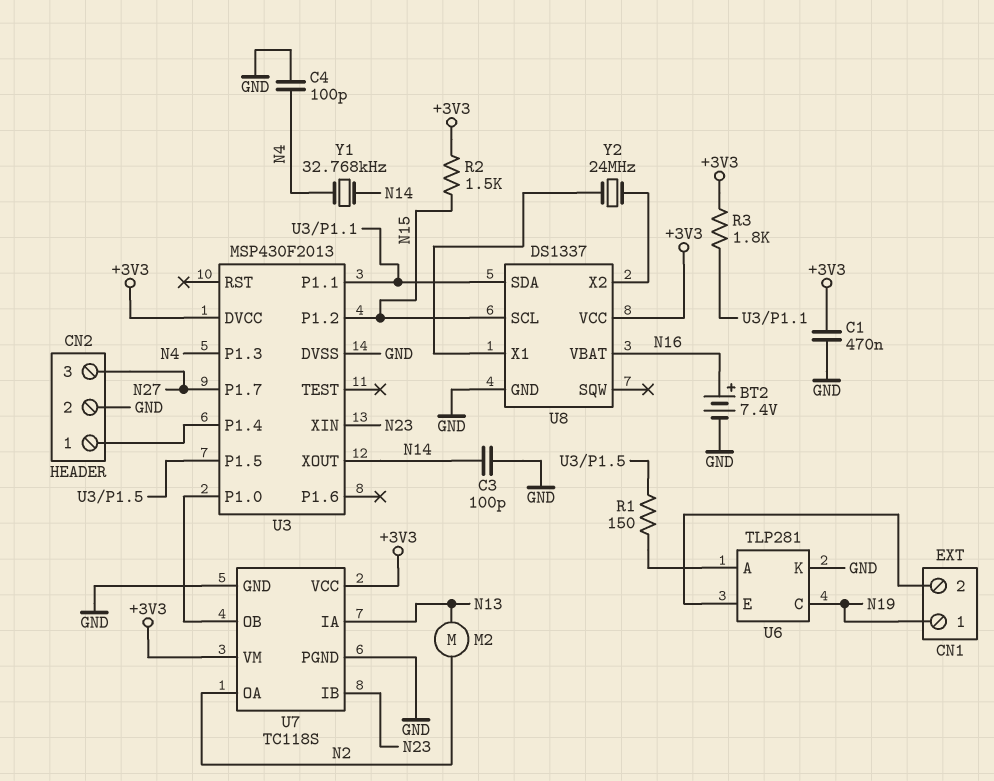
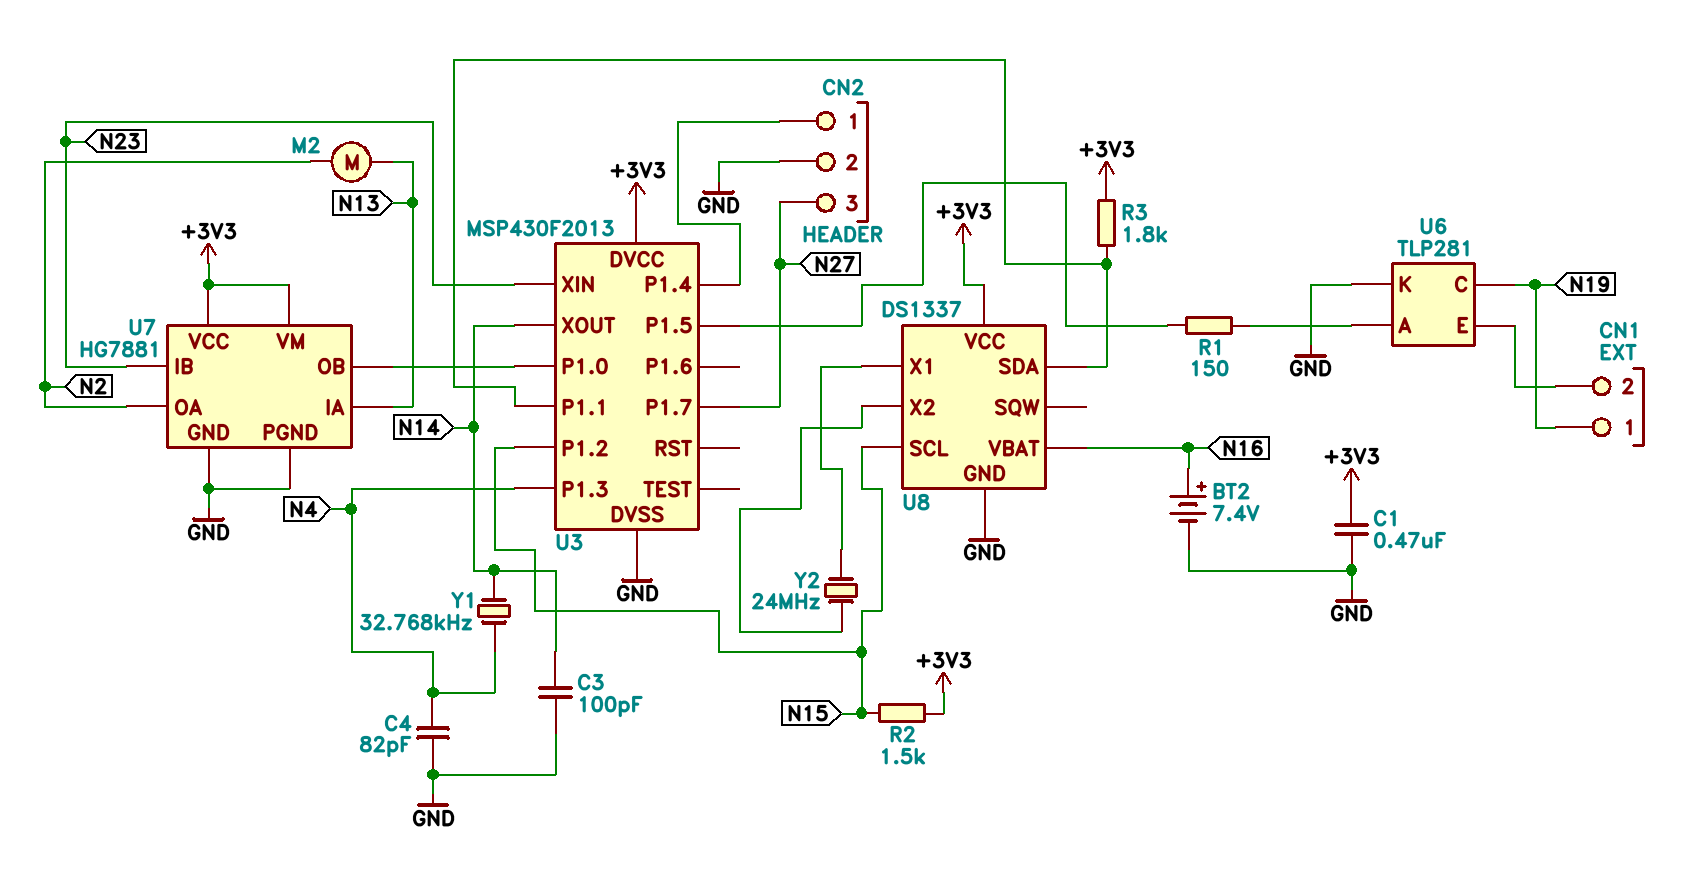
C4: 100pF (GND, N4) -> 82pF (GND, N4)
U7: TC118S -> HG7881

